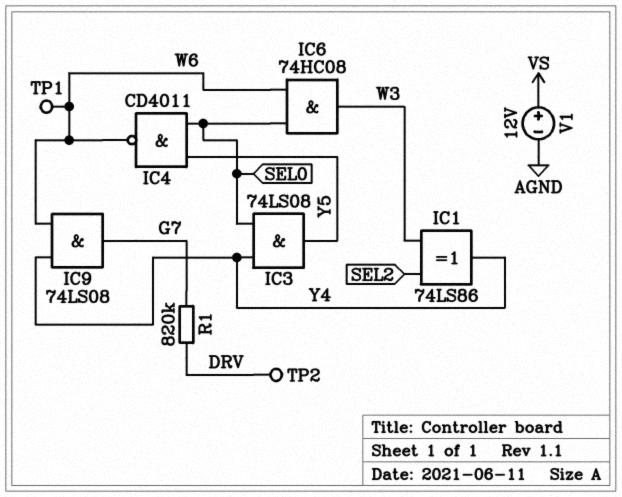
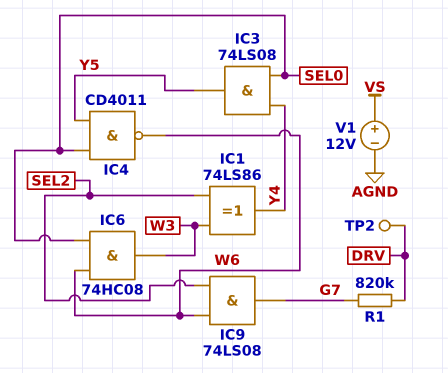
IC9: AND 74LS08 (in W6, in Y4, out G7) -> AND 74LS08 (in SEL2, in W6, out G7)
TP1: test point (W6) -> none

